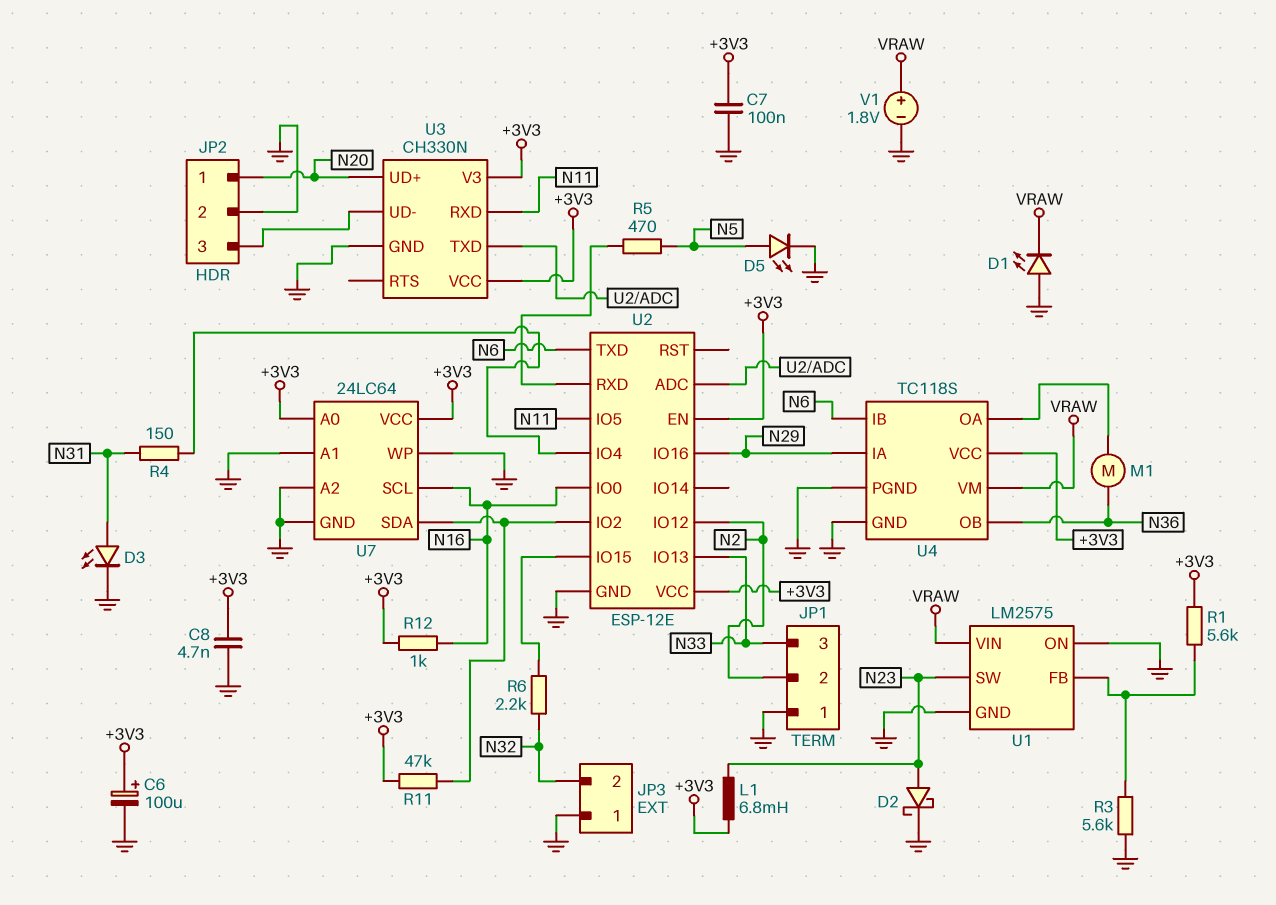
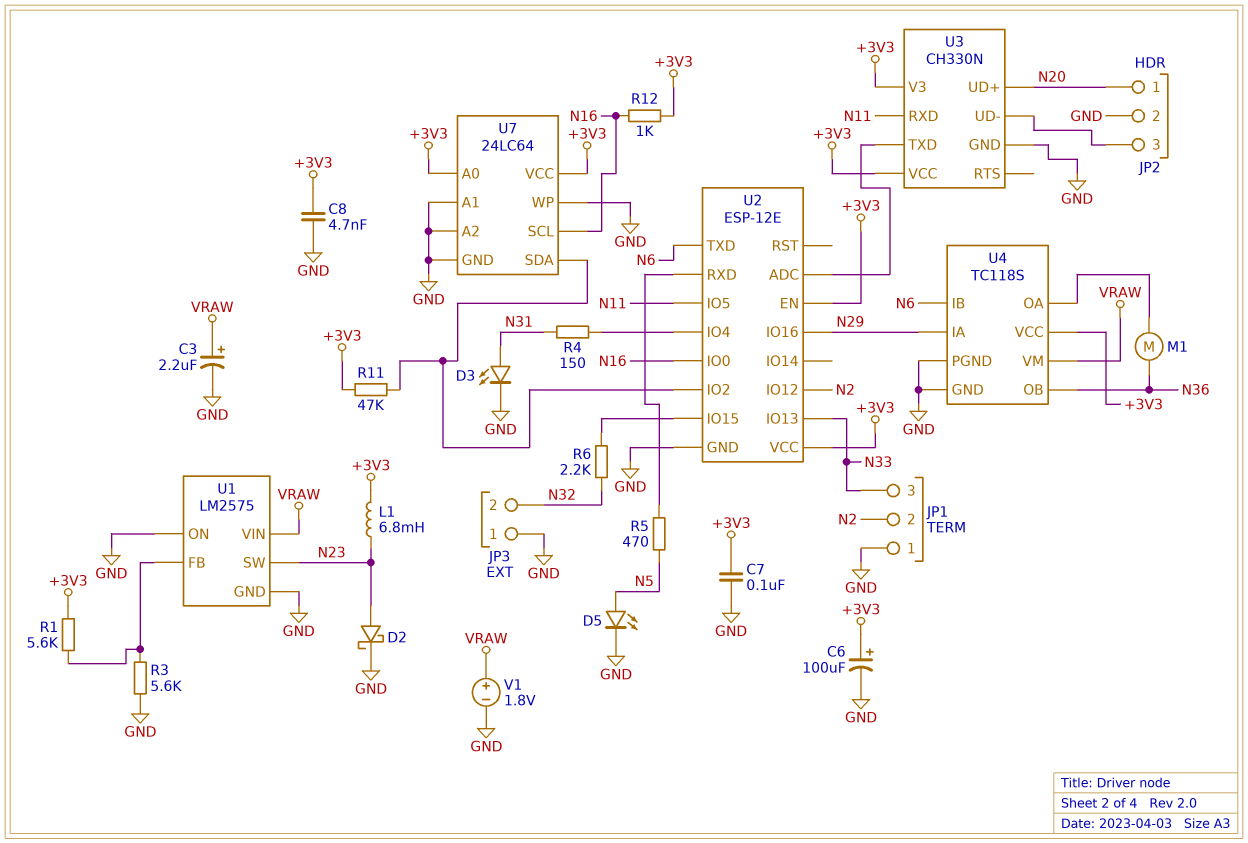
C3: none -> 2.2uF (plus VRAW, minus GND)
D1: LED (A GND, K VRAW) -> none

